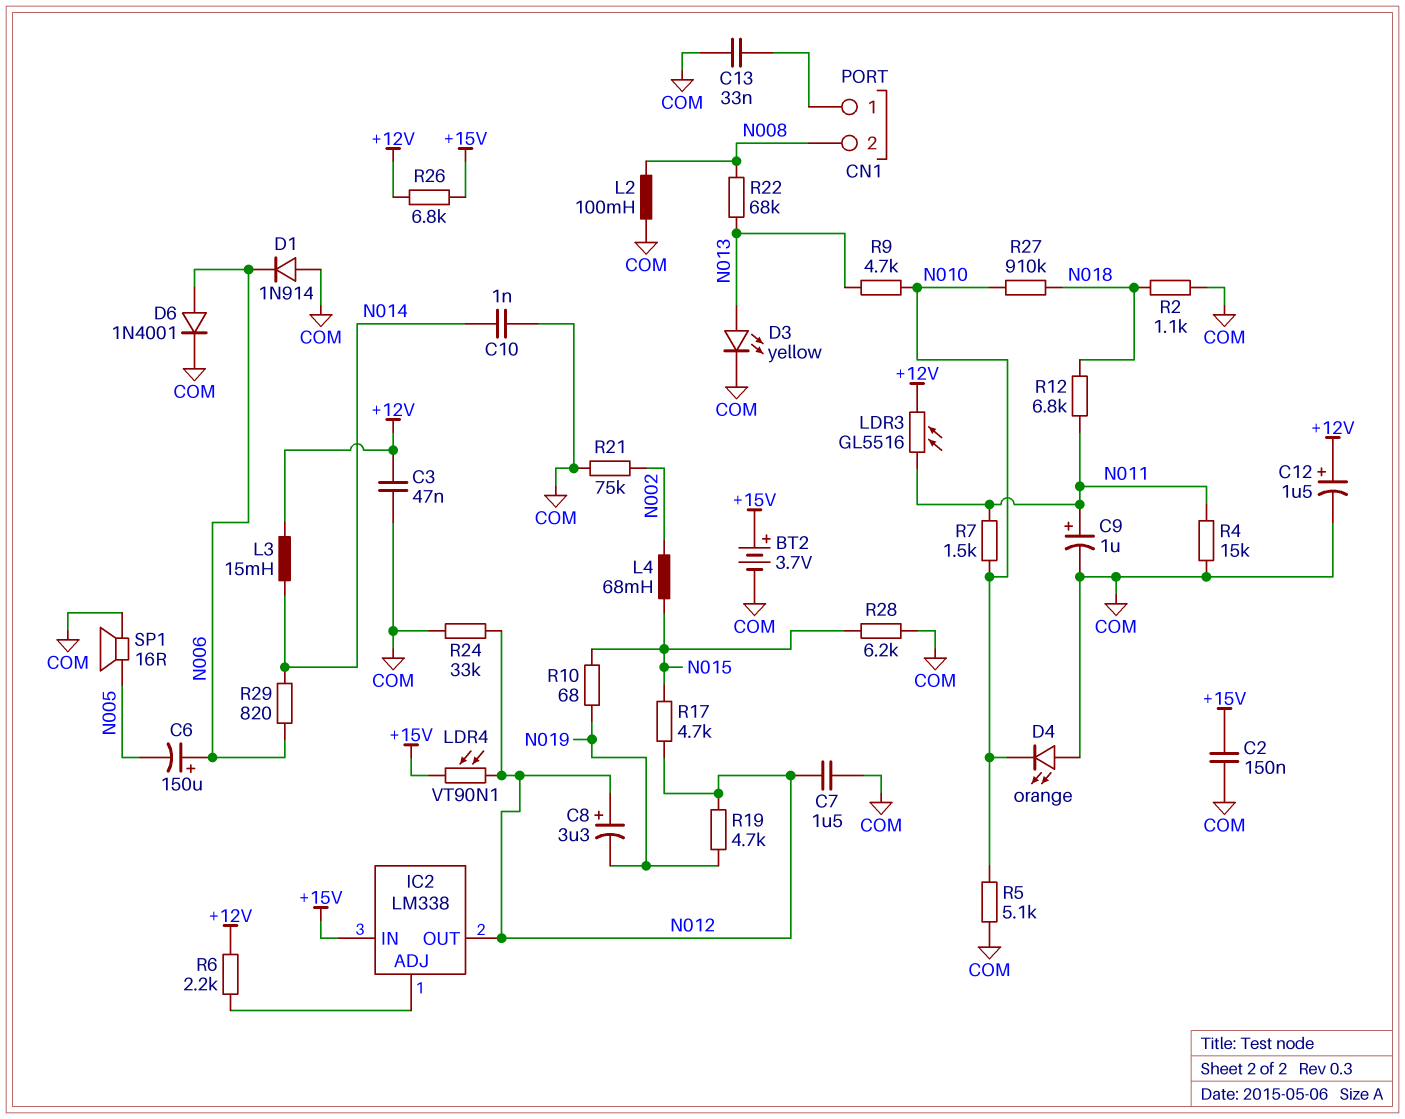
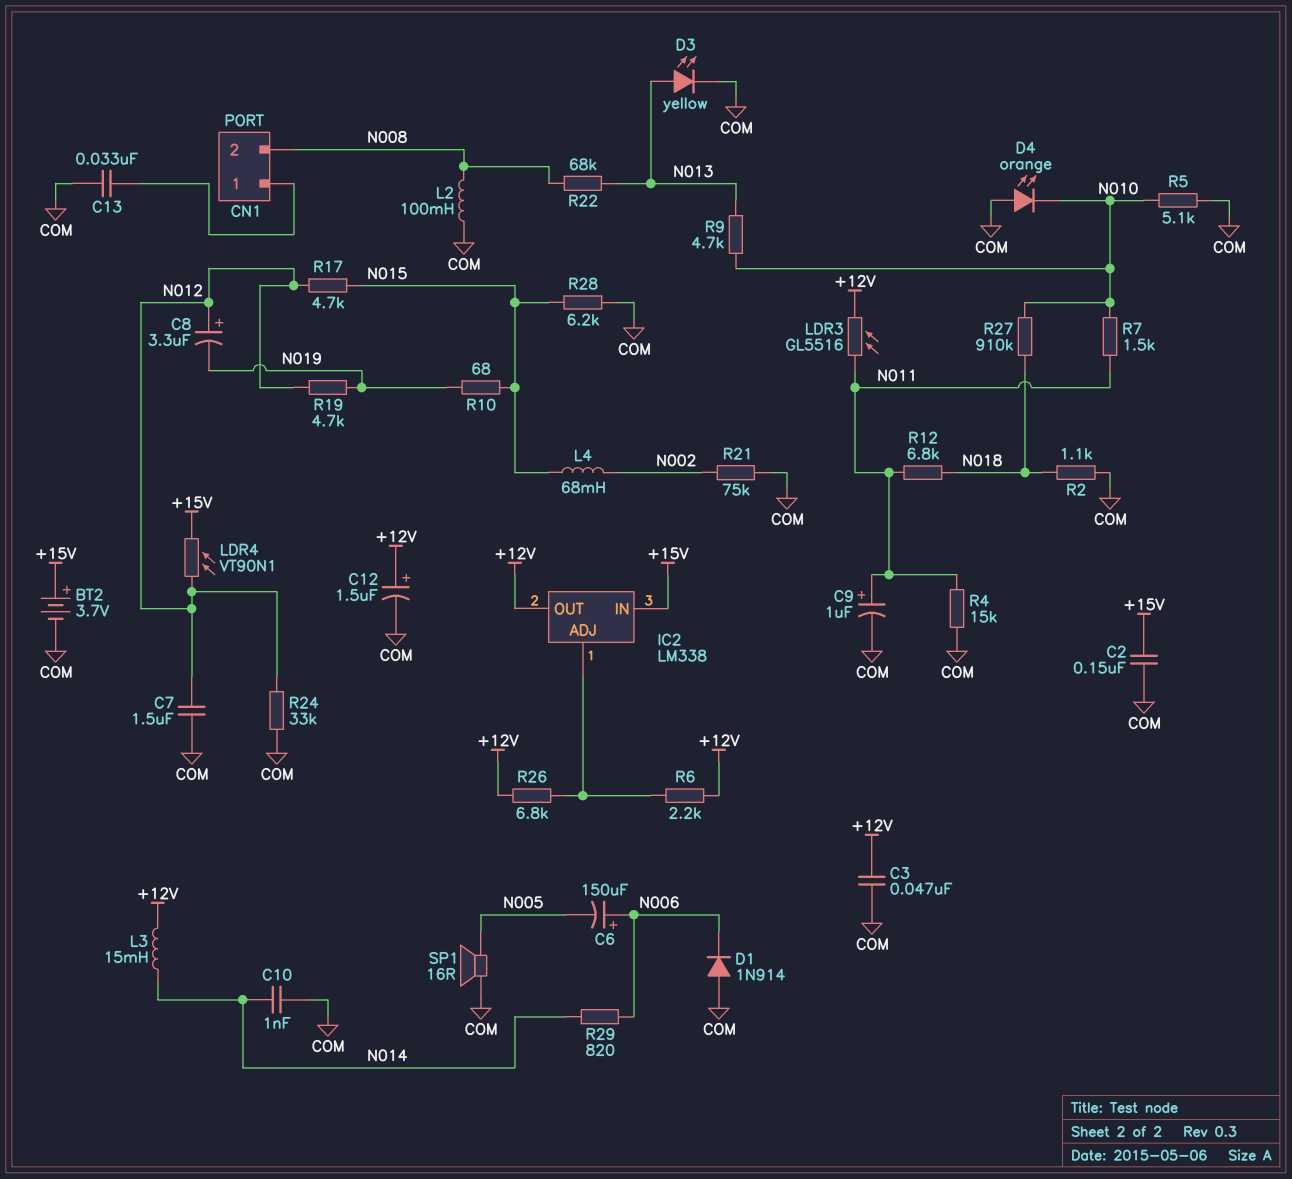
D6: diode 1N4001 (A N006, K COM) -> none
IC2 pin OUT: N012 -> +12V
R26: 6.8k (+12V, +15V) -> 6.8k (+12V, IC2/ADJ)

